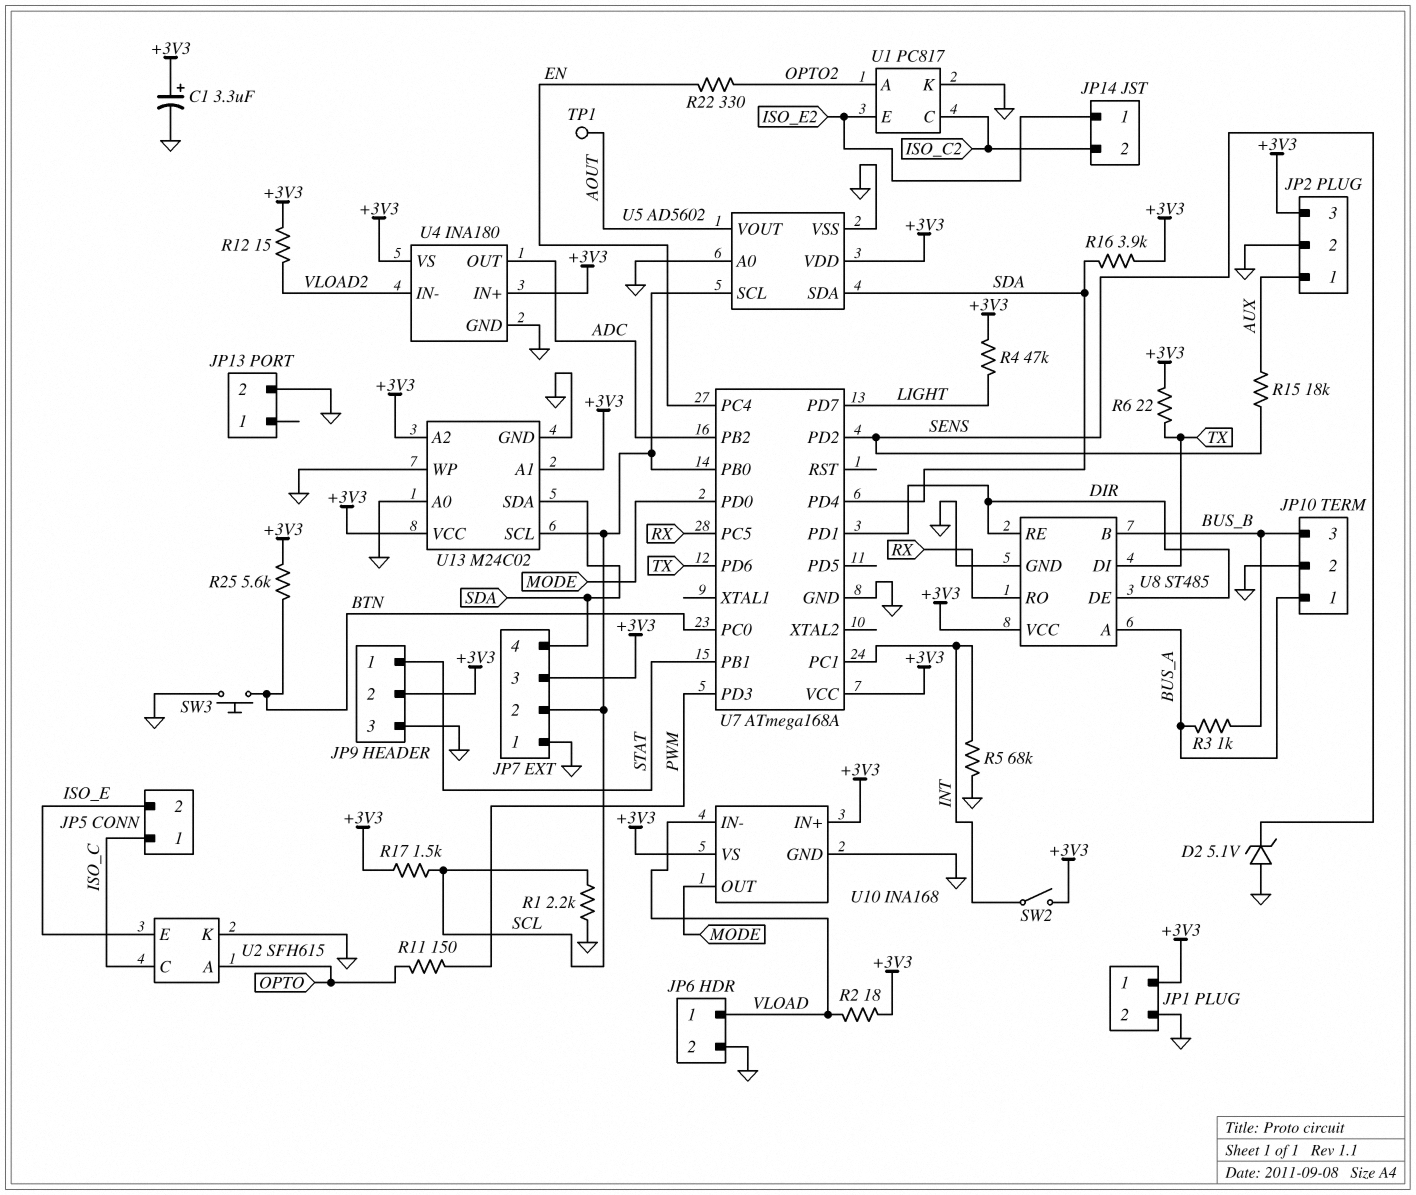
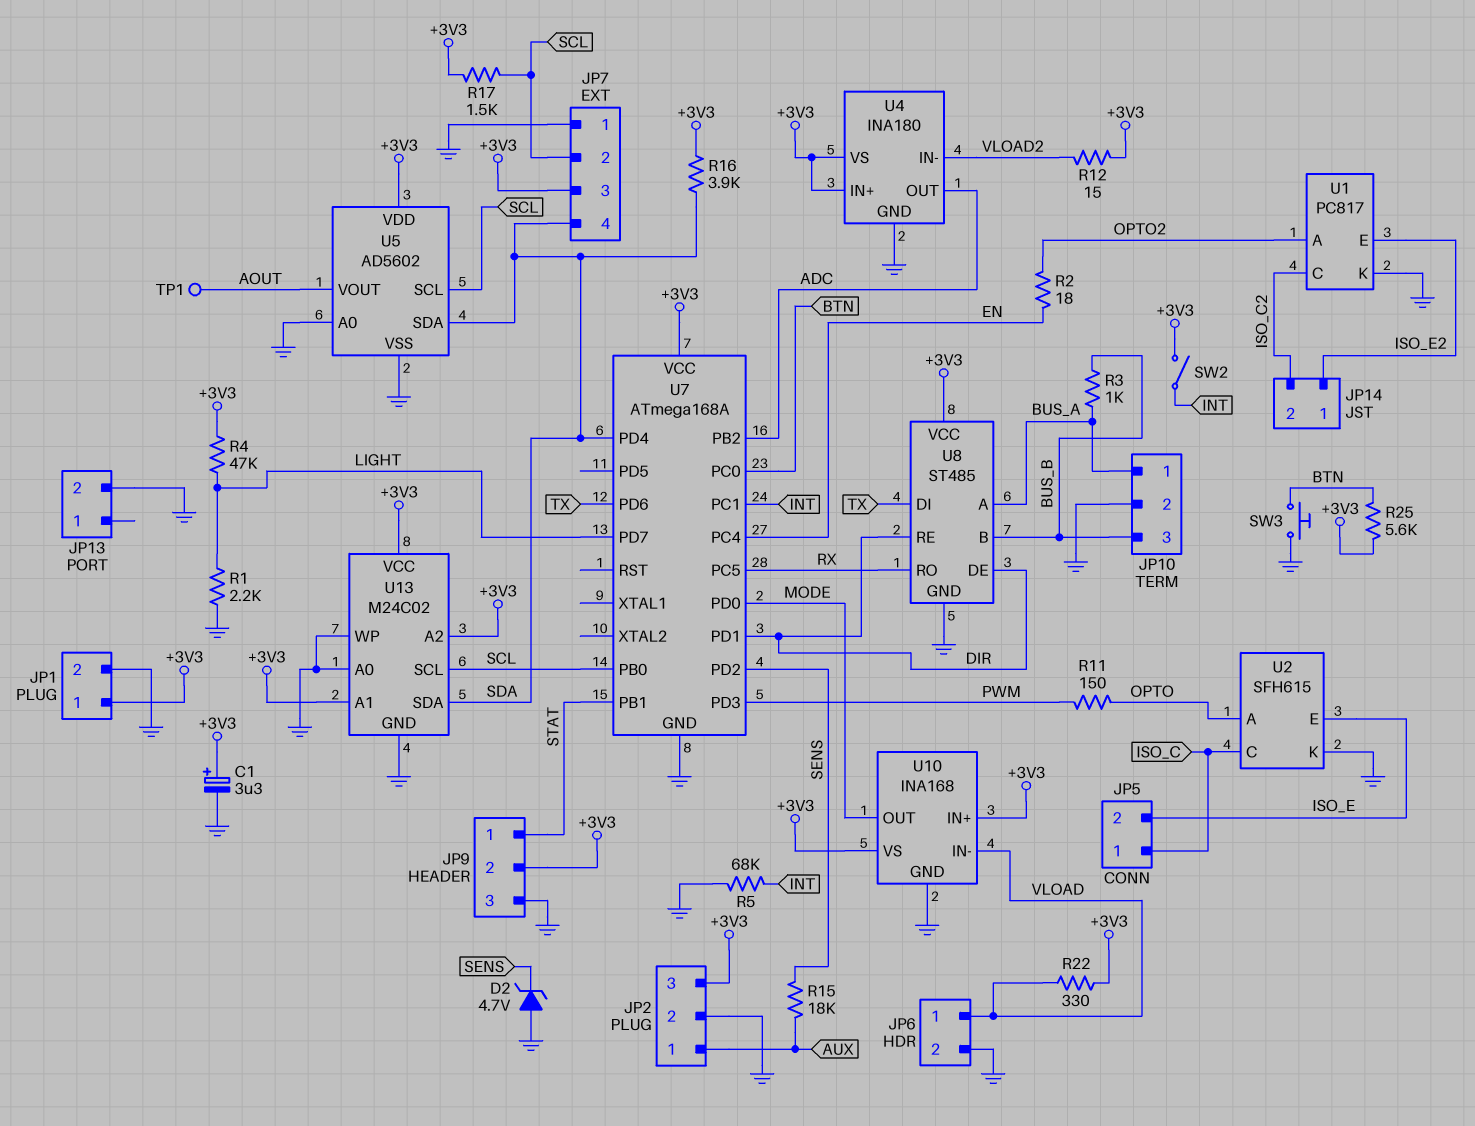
D2: zener 5.1V (A GND, K SENS) -> zener 4.7V (A GND, K SENS)
R1: 2.2k (GND, SCL) -> 2.2k (GND, LIGHT)
R2: 18 (+3V3, VLOAD) -> 18 (EN, OPTO2)
R6: 22 (+3V3, TX) -> none
R22: 330 (EN, OPTO2) -> 330 (+3V3, VLOAD)

